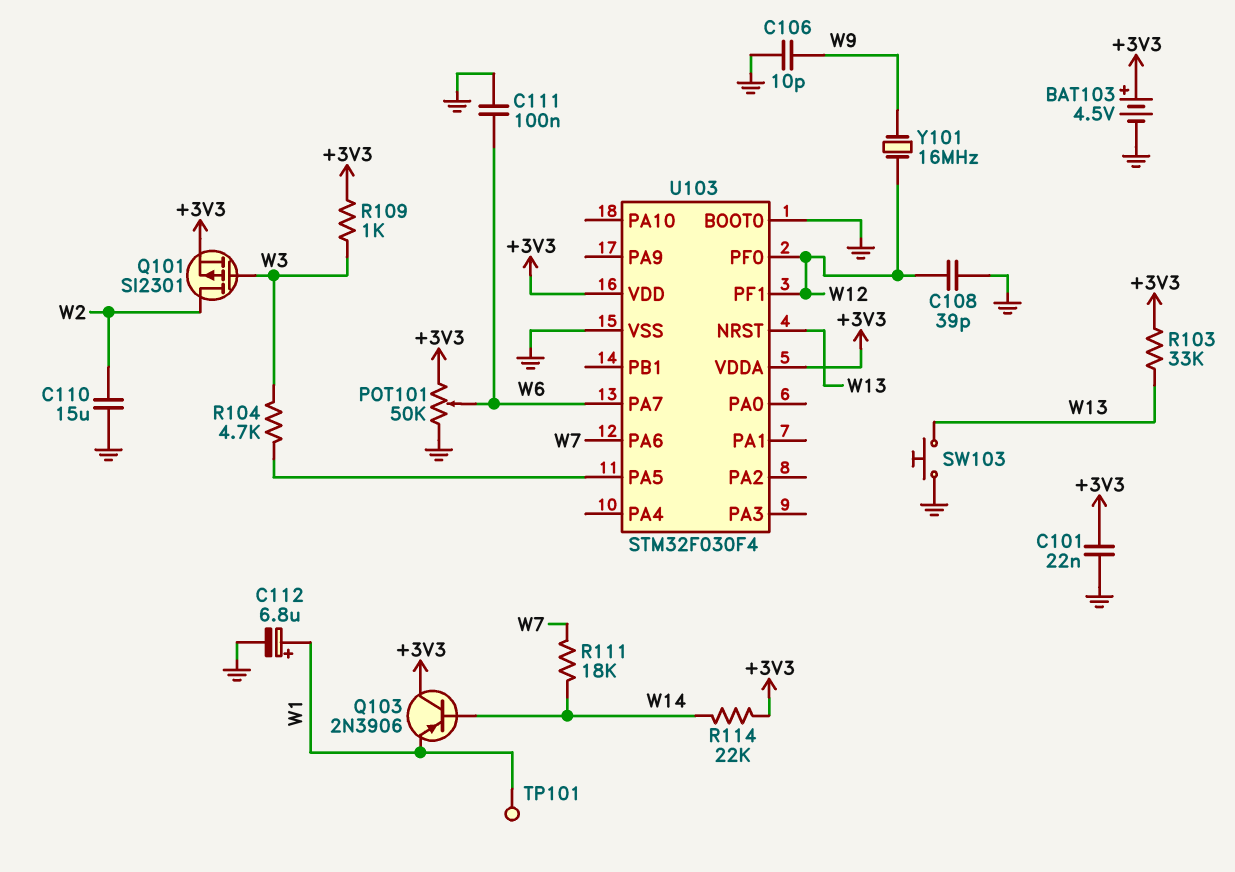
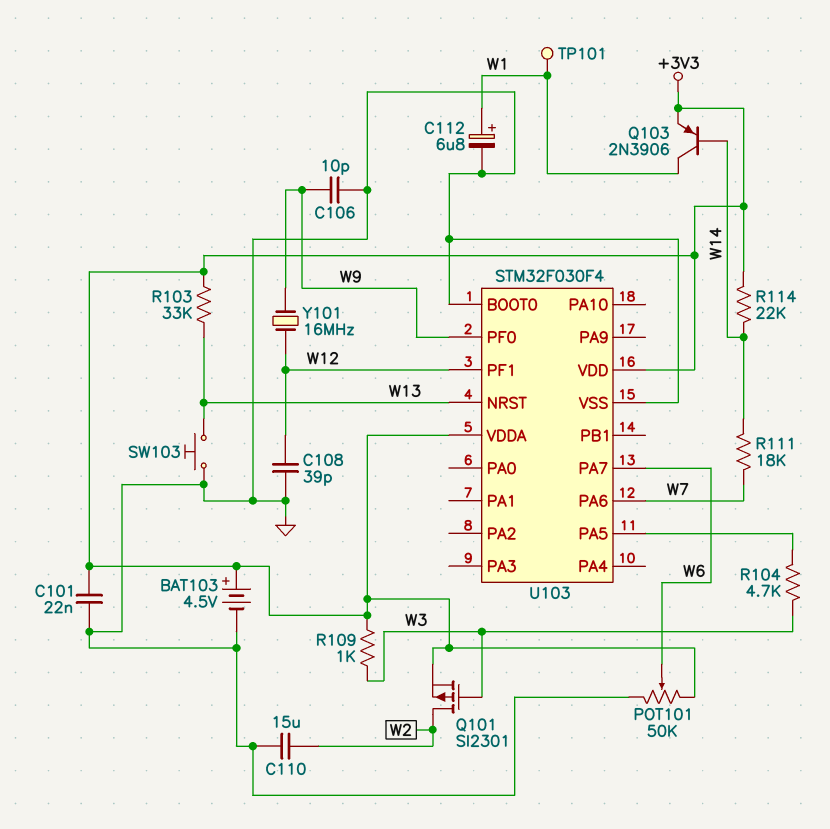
C111: 100nF (GND, W6) -> none
Q103: PNP 2N3906 (B W14, C +3V3, E W1) -> PNP 2N3906 (B W14, C W1, E +3V3)
U103 pin PF0: W12 -> W9

